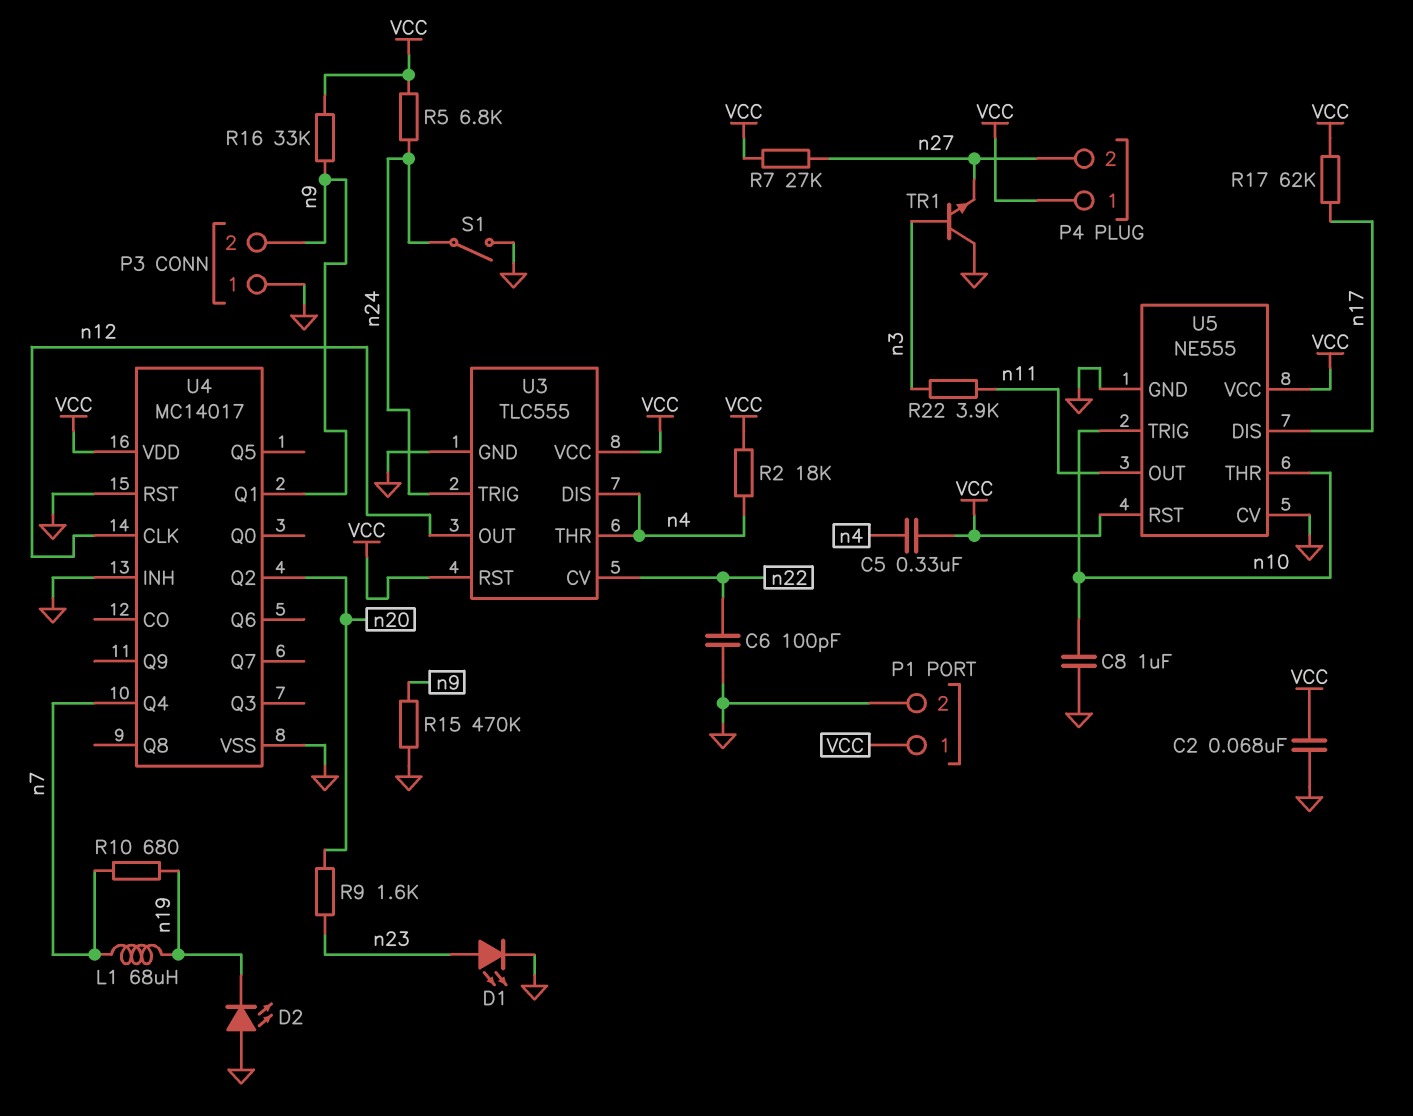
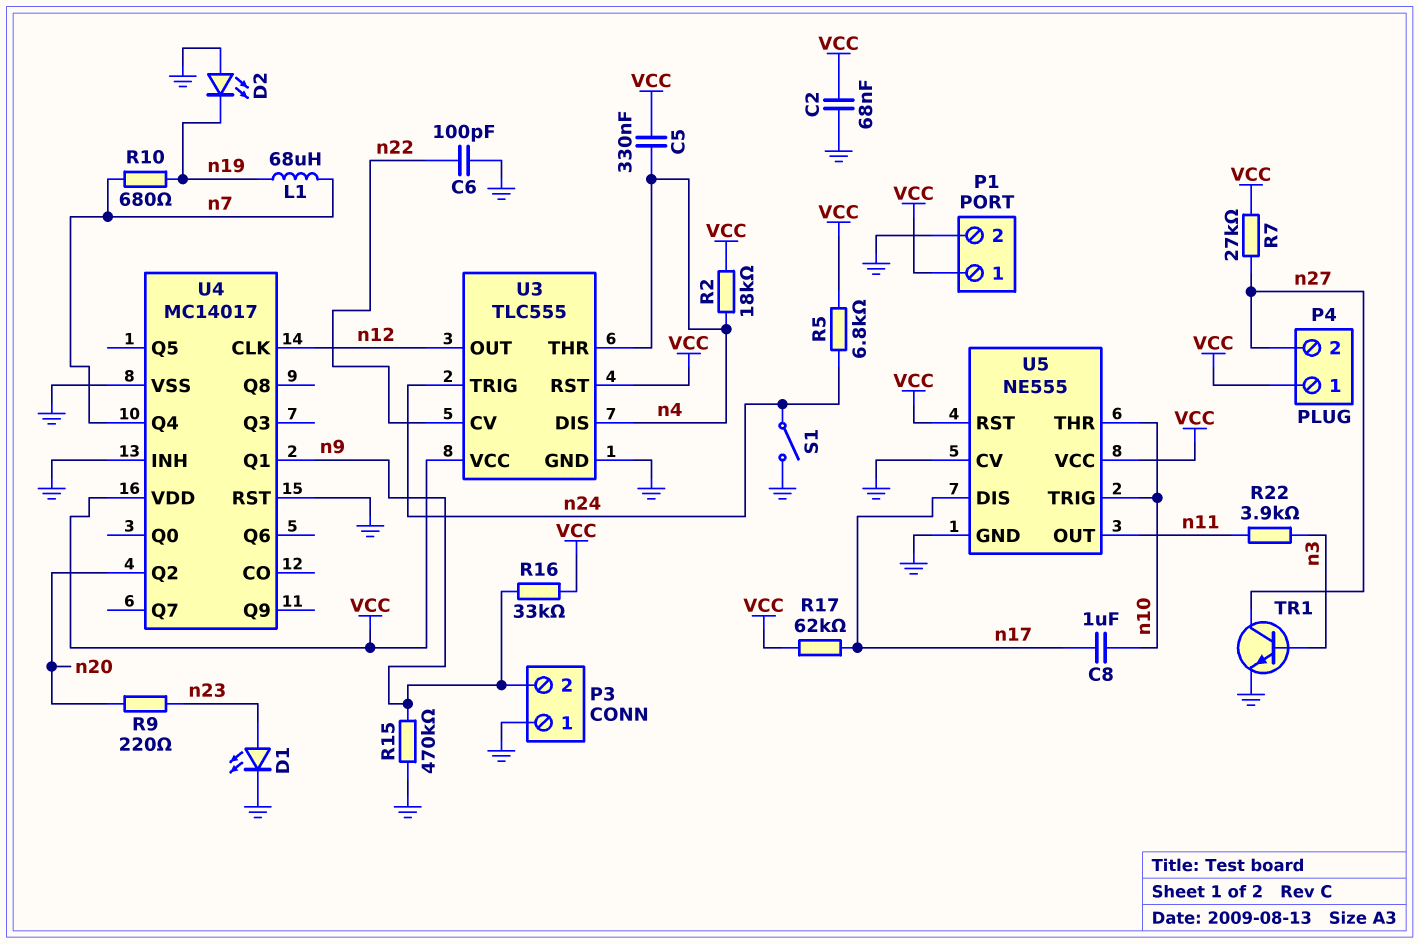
C8: 1uF (GND, n10) -> 1uF (n10, n17)
R9: 1.6k (n20, n23) -> 220 (n20, n23)
TR1: NPN (B n3, C GND, E n27) -> NPN (B n3, C n27, E GND)

